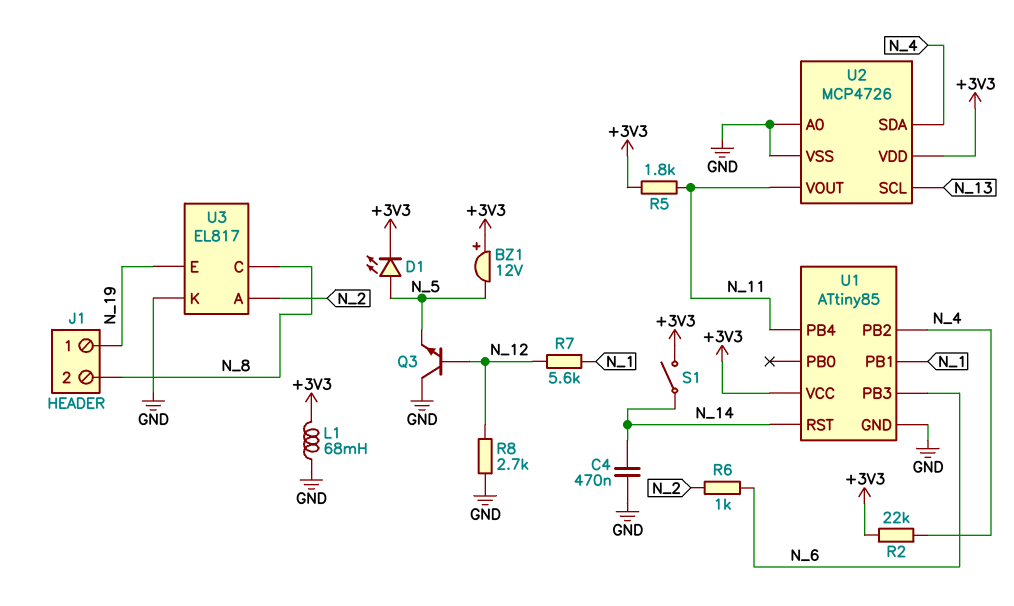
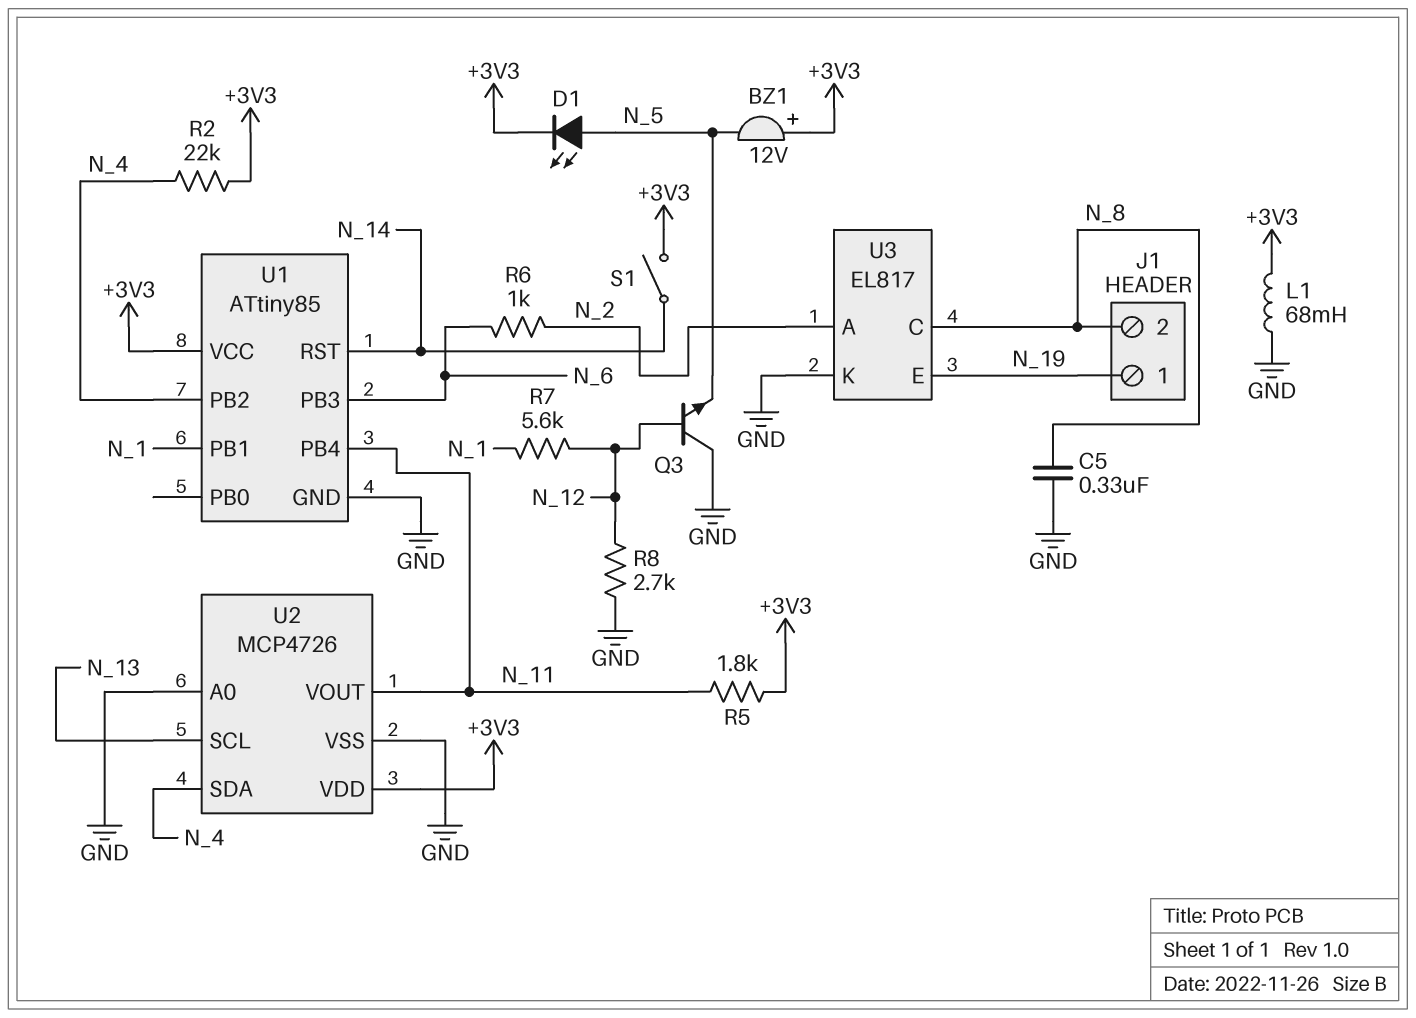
C4: 470nF (GND, N_14) -> none
C5: none -> 330nF (GND, N_8)

